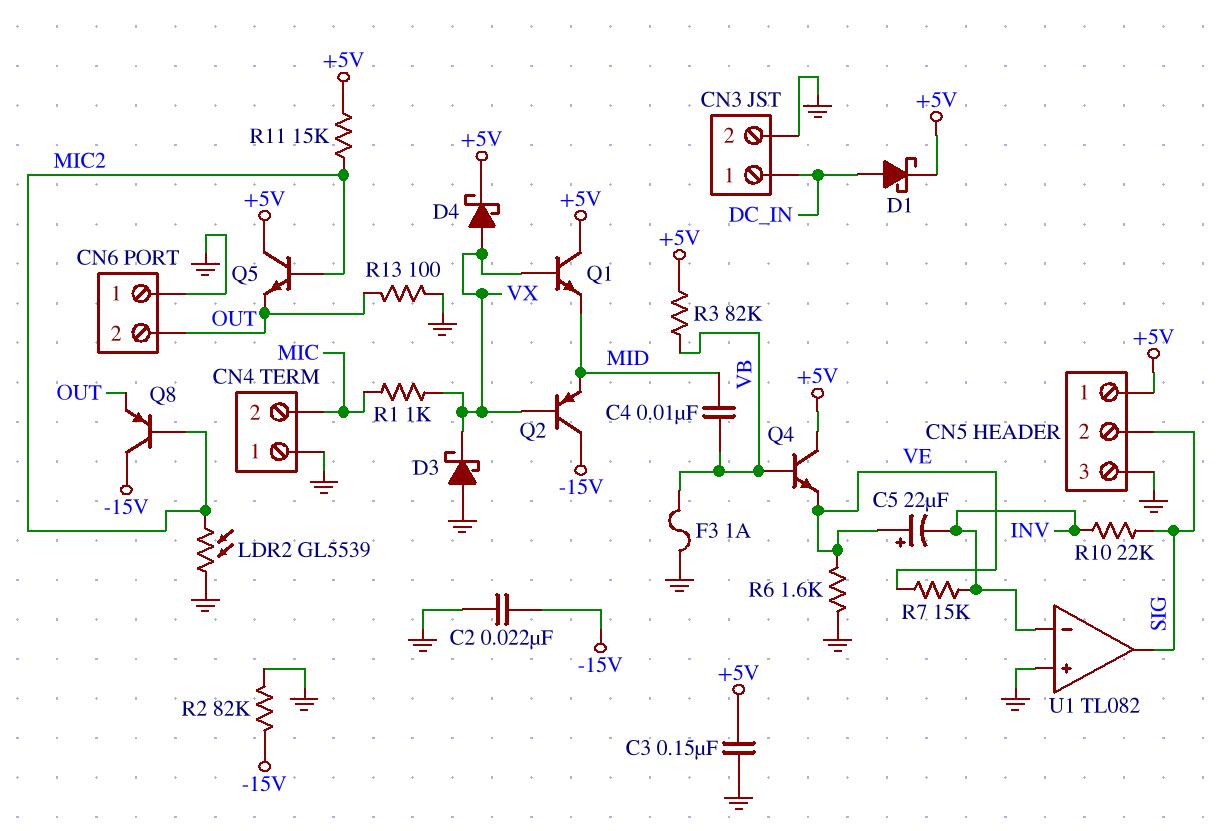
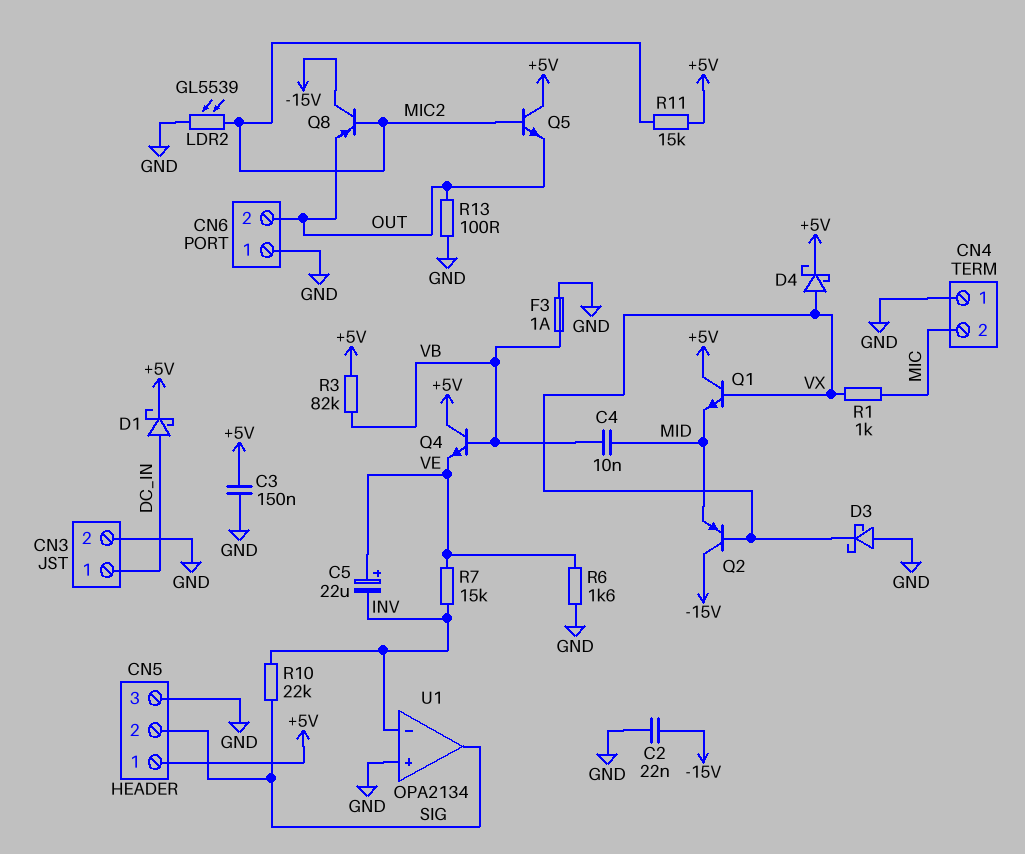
R2: 82k (-15V, GND) -> none
U1: TL082 -> OPA2134

